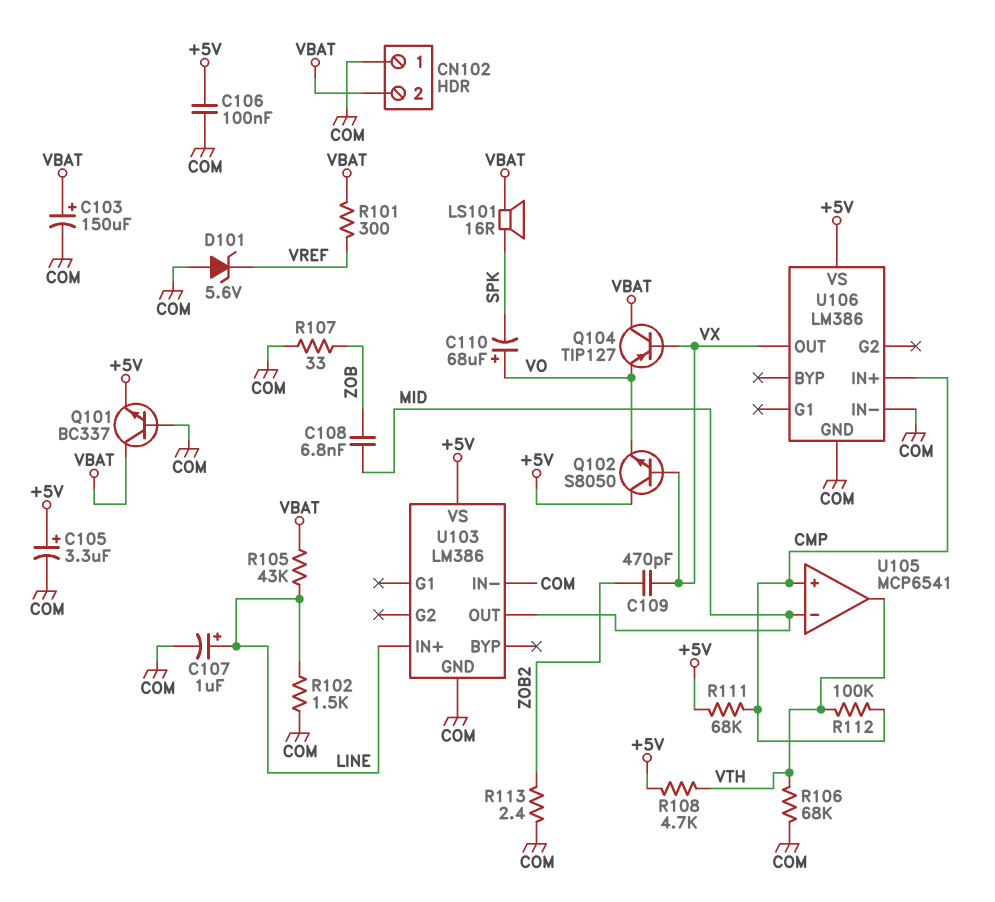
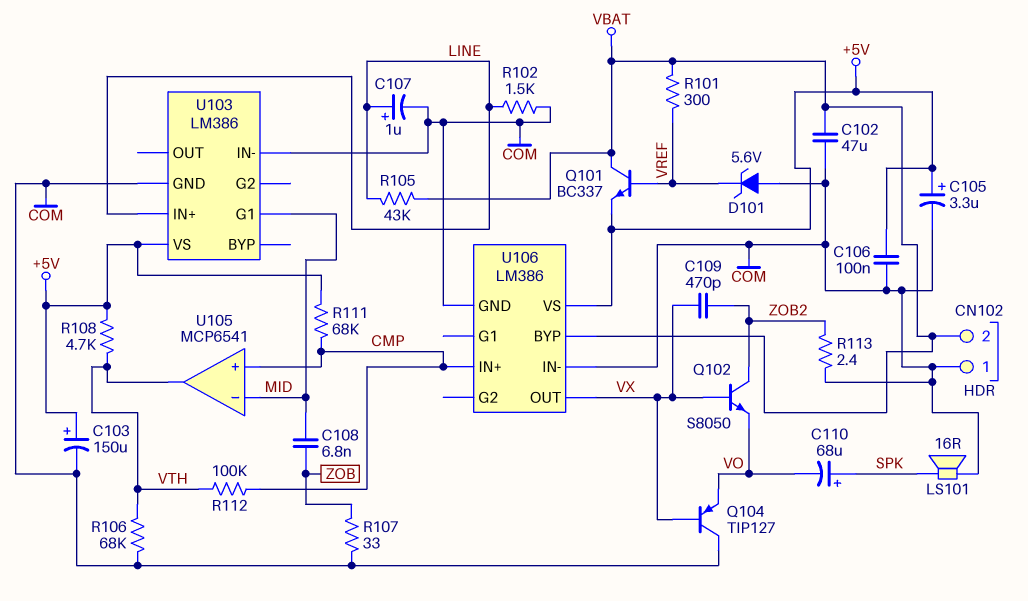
C102: none -> 47uF (COM, VBAT)
C103: 150uF (plus VBAT, minus COM) -> 150uF (plus +5V, minus COM)
C110: 68uF (plus VO, minus SPK) -> 68uF (plus SPK, minus VO)
LS101: speaker 16R (SPK, VBAT) -> speaker 16R (COM, SPK)
Q101: NPN BC337 (B COM, C VBAT, E +5V) -> NPN BC337 (B VREF, C VBAT, E +5V)
Q102: NPN S8050 (B VX, C +5V, E VO) -> NPN S8050 (B VX, C ZOB2, E VO)
Q104: PNP TIP127 (B VX, C VBAT, E VO) -> PNP TIP127 (B VX, C COM, E VO)
U103 pin G1: none -> MID
U103 pin OUT: MID -> none
U106 pin BYP: none -> VBAT

